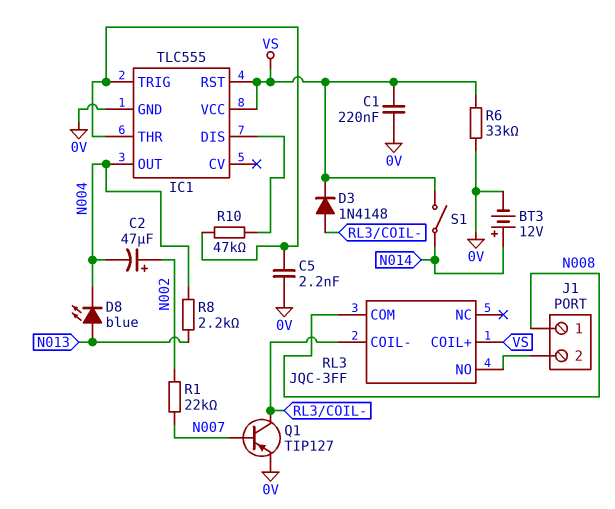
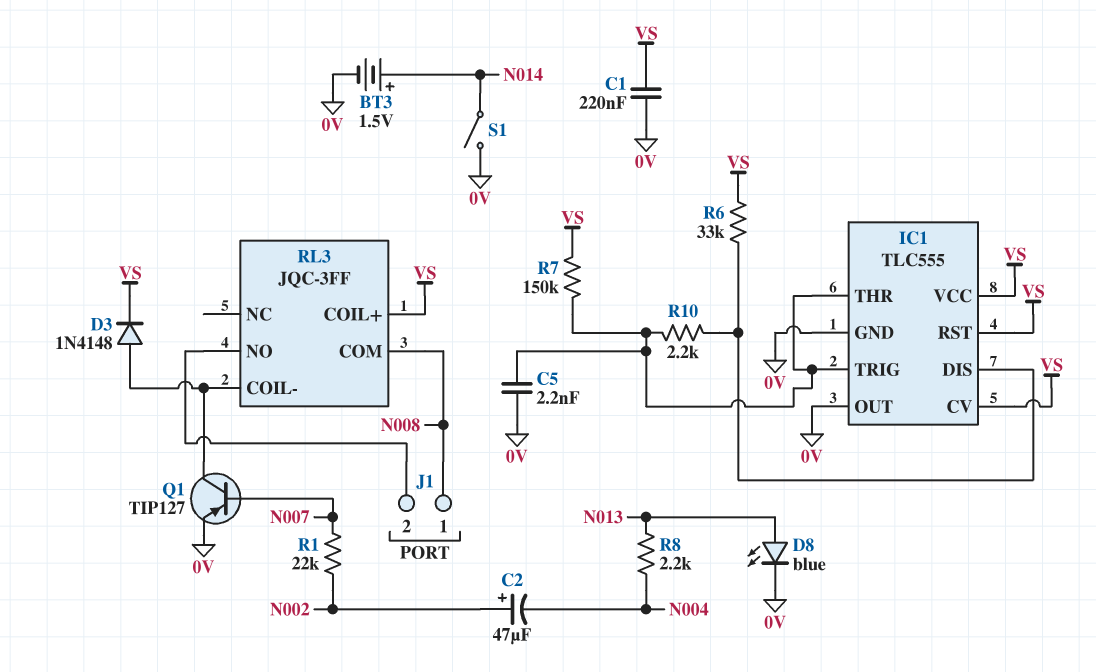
BT3: 12V (plus N014, minus 0V) -> 1.5V (plus N014, minus 0V)
D8: LED blue (A N013, K N004) -> LED blue (A N013, K 0V)
IC1 pin CV: none -> VS
IC1 pin OUT: N004 -> 0V
R6: 33k (0V, VS) -> 33k (IC1/DIS, VS)
R7: none -> 150k (IC1/THR, VS)
R10: 47k (IC1/DIS, IC1/THR) -> 2.2k (IC1/DIS, IC1/THR)
S1: switch (N014, VS) -> switch (0V, N014)

